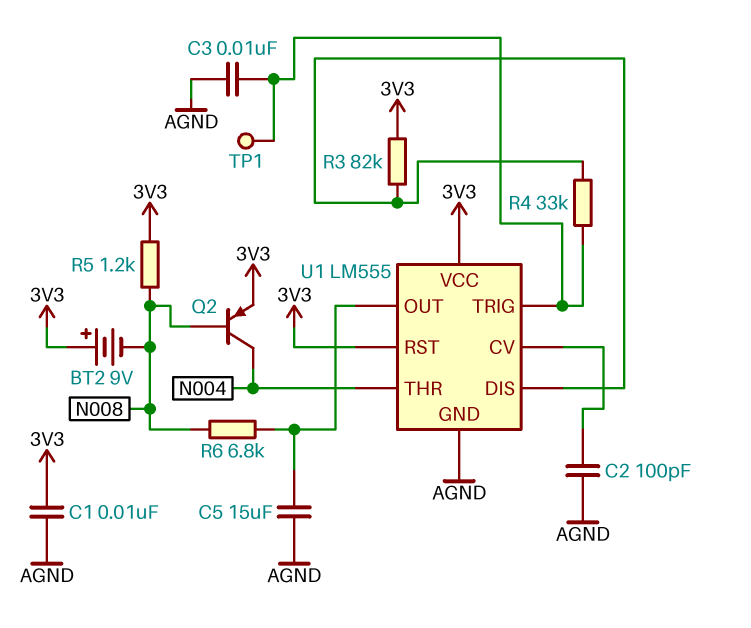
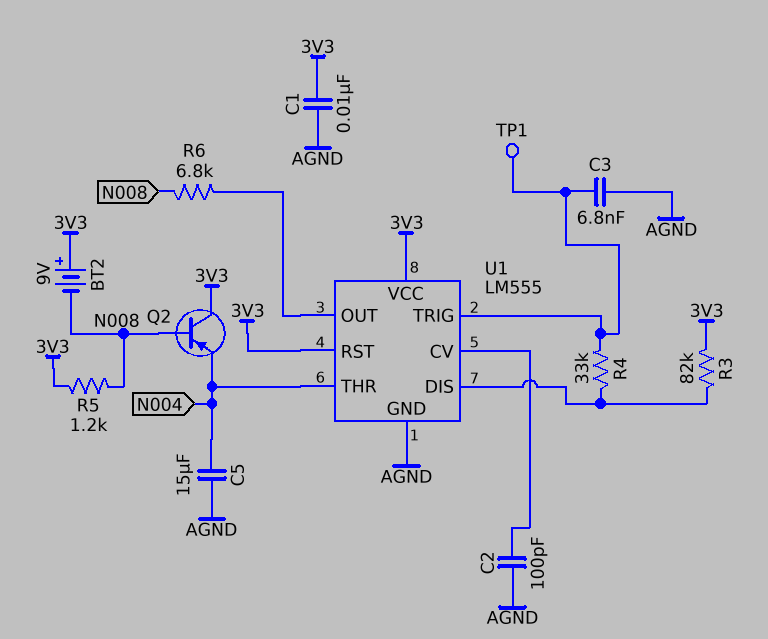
C3: 10nF (AGND, U1/TRIG) -> 6.8nF (AGND, U1/TRIG)
C5: 15uF (AGND, U1/OUT) -> 15uF (AGND, N004)
Q2: PNP (B N008, C N004, E 3V3) -> PNP (B N008, C 3V3, E N004)

